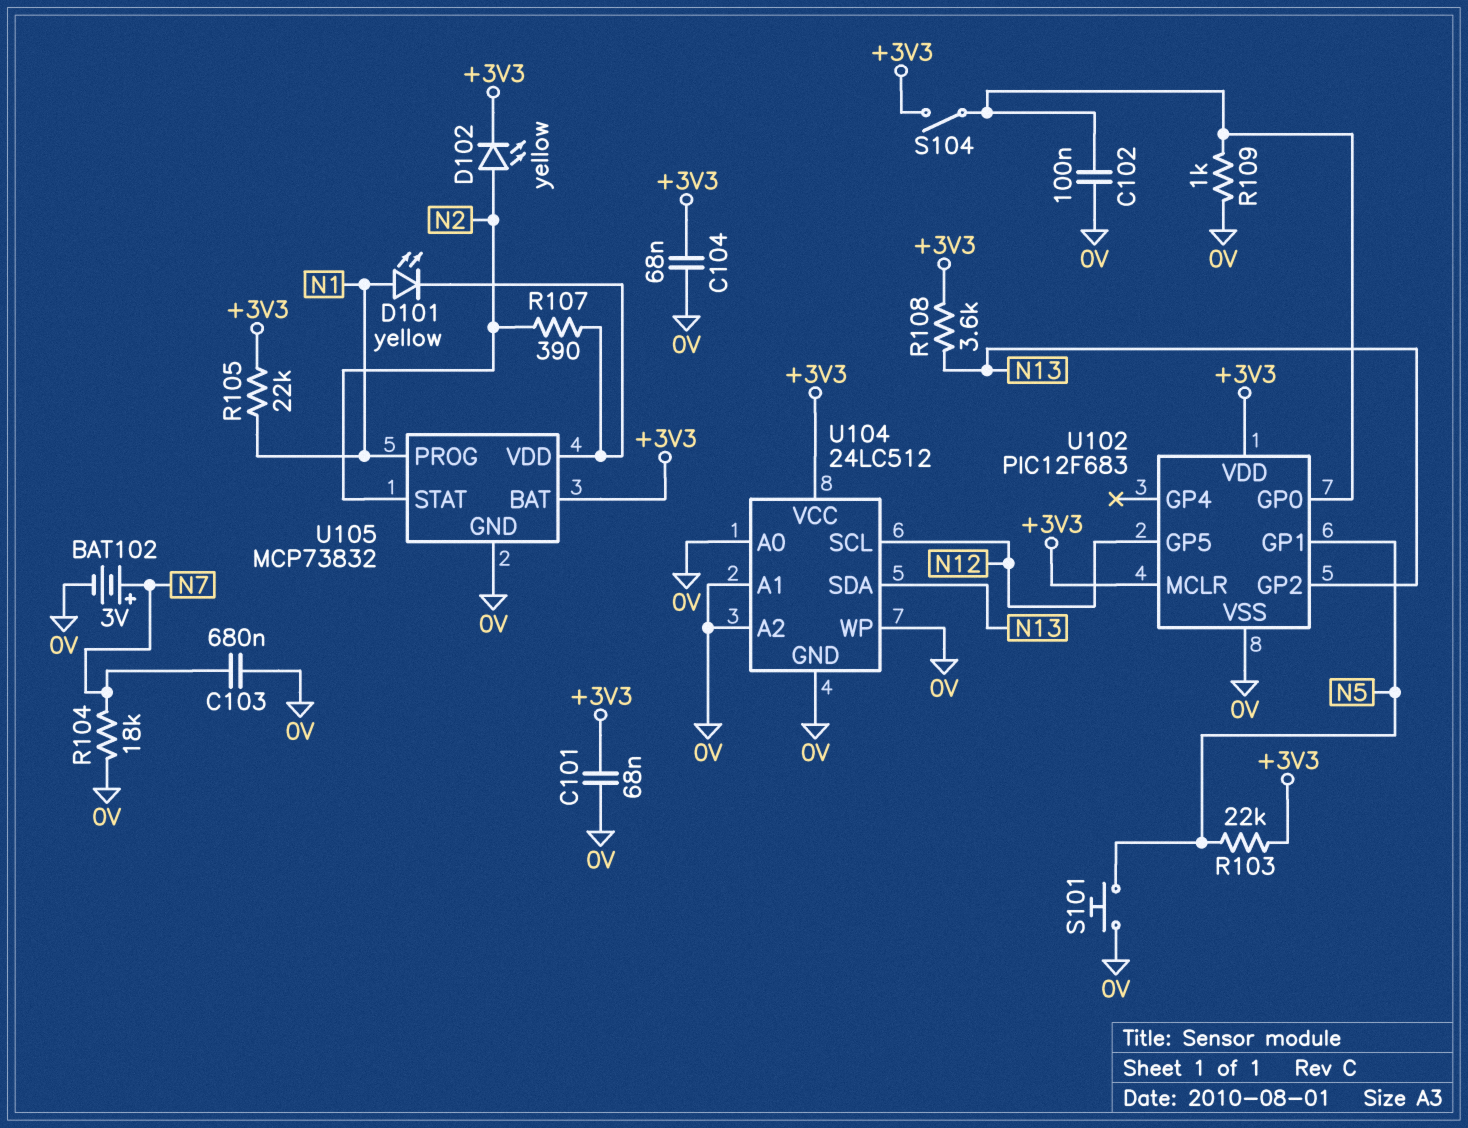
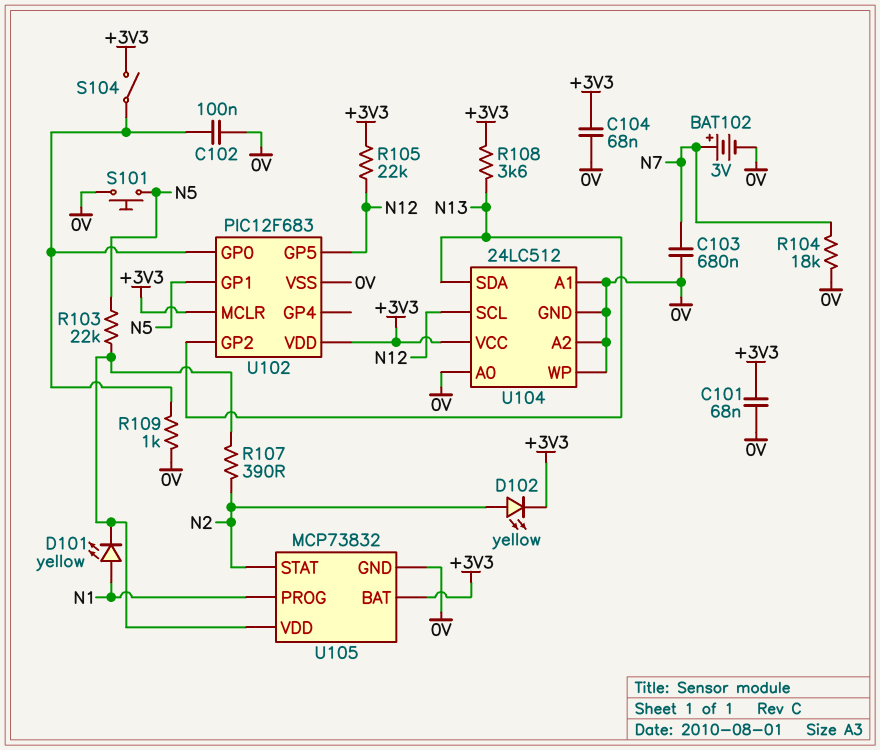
R103: 22k (+3V3, N5) -> 22k (N5, U105/VDD)
R105: 22k (+3V3, N1) -> 22k (+3V3, N12)

